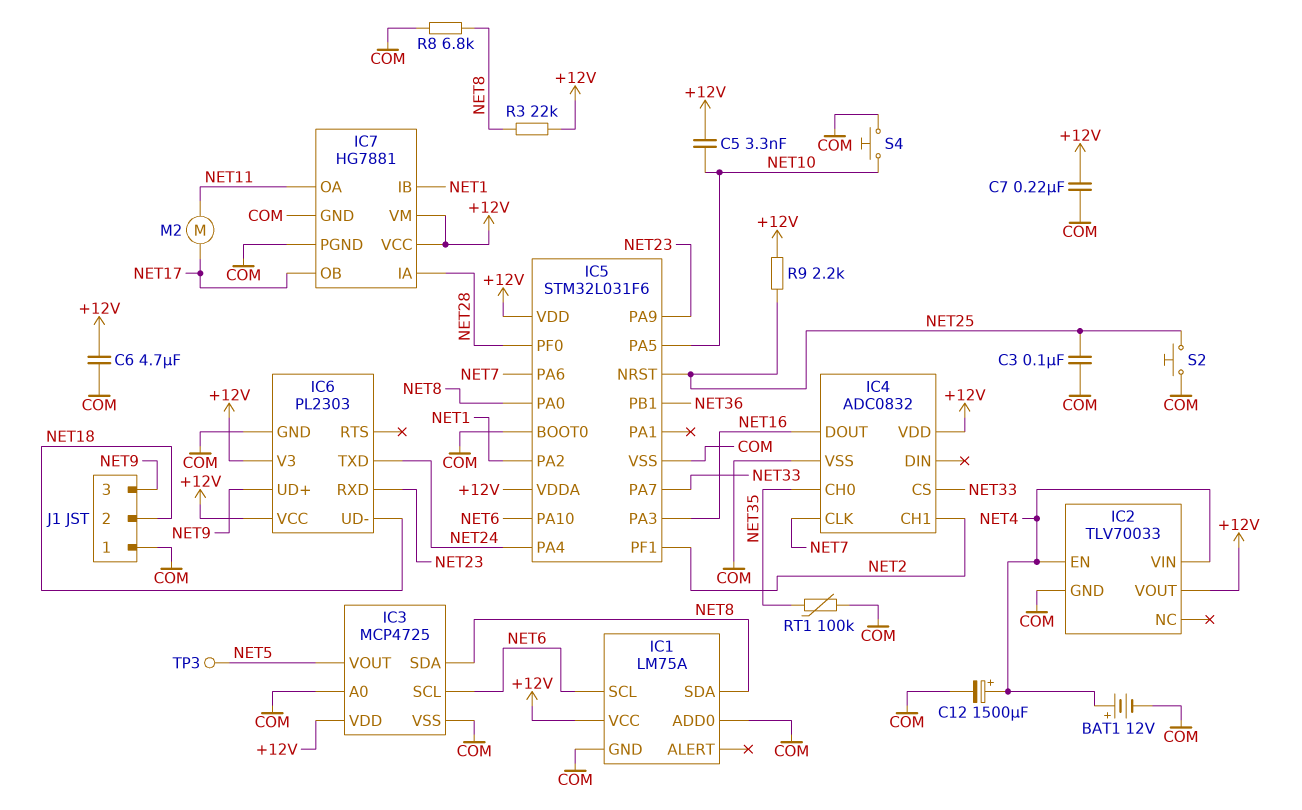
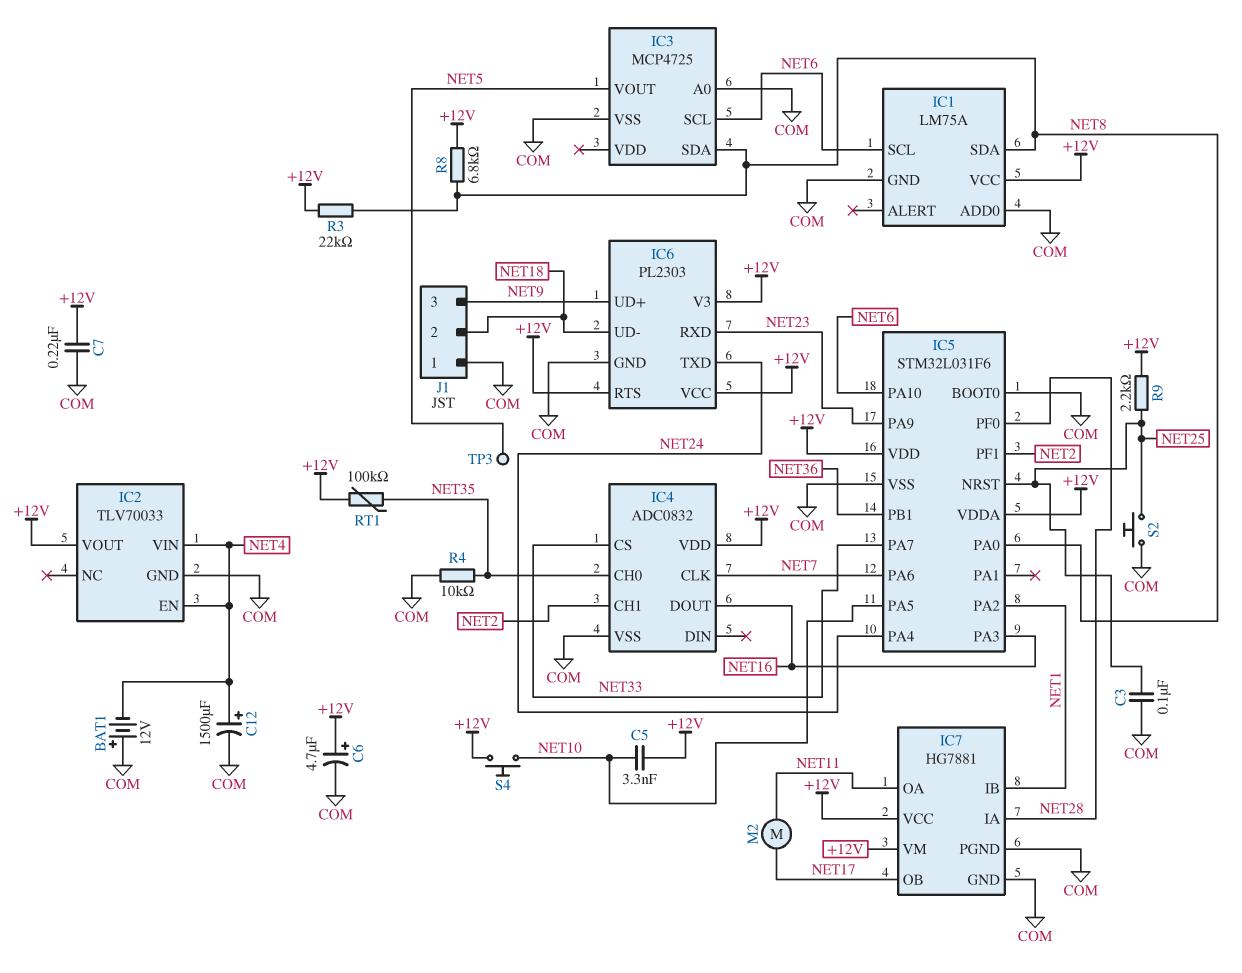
BAT1: 12V (plus NET4, minus COM) -> 12V (plus COM, minus NET4)
C6: 4.7uF (+12V, COM) -> 4.7uF (plus +12V, minus COM)
IC3 pin VDD: +12V -> none
IC6 pin RTS: none -> +12V
R4: none -> 10k (COM, NET35)
R8: 6.8k (COM, NET8) -> 6.8k (+12V, NET8)
RT1: 100k (COM, NET35) -> 100k (+12V, NET35)
S4: button (COM, NET10) -> button (+12V, NET10)

